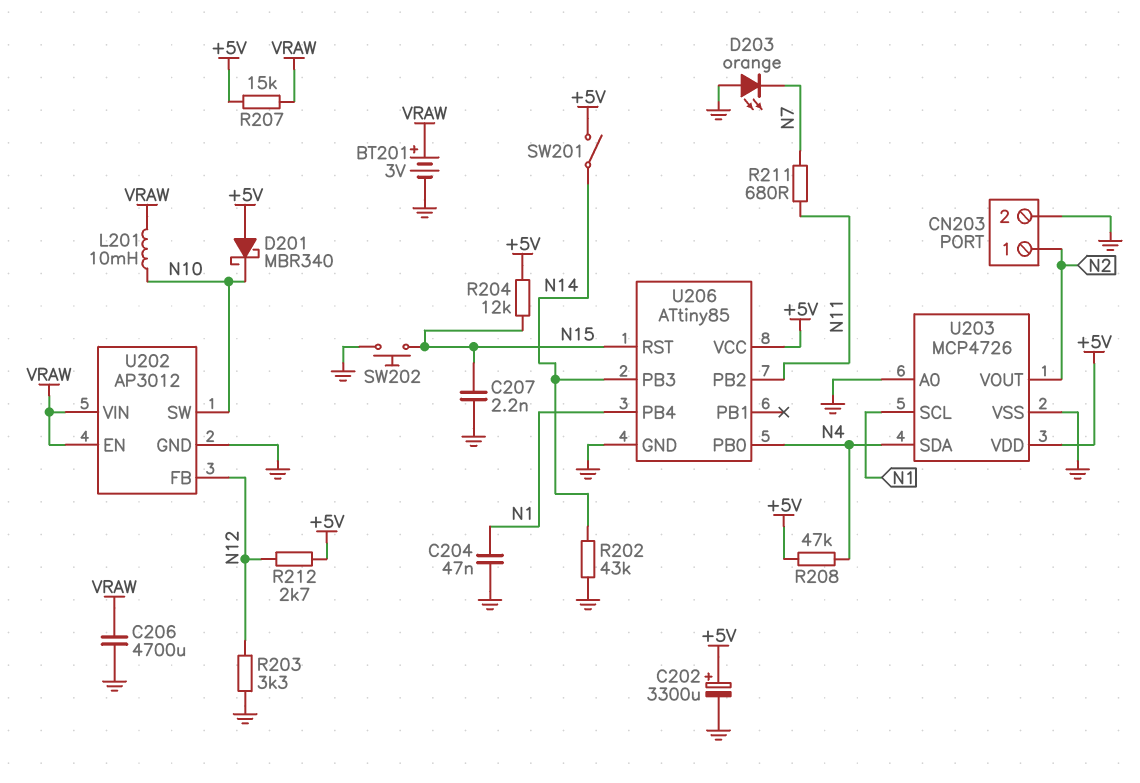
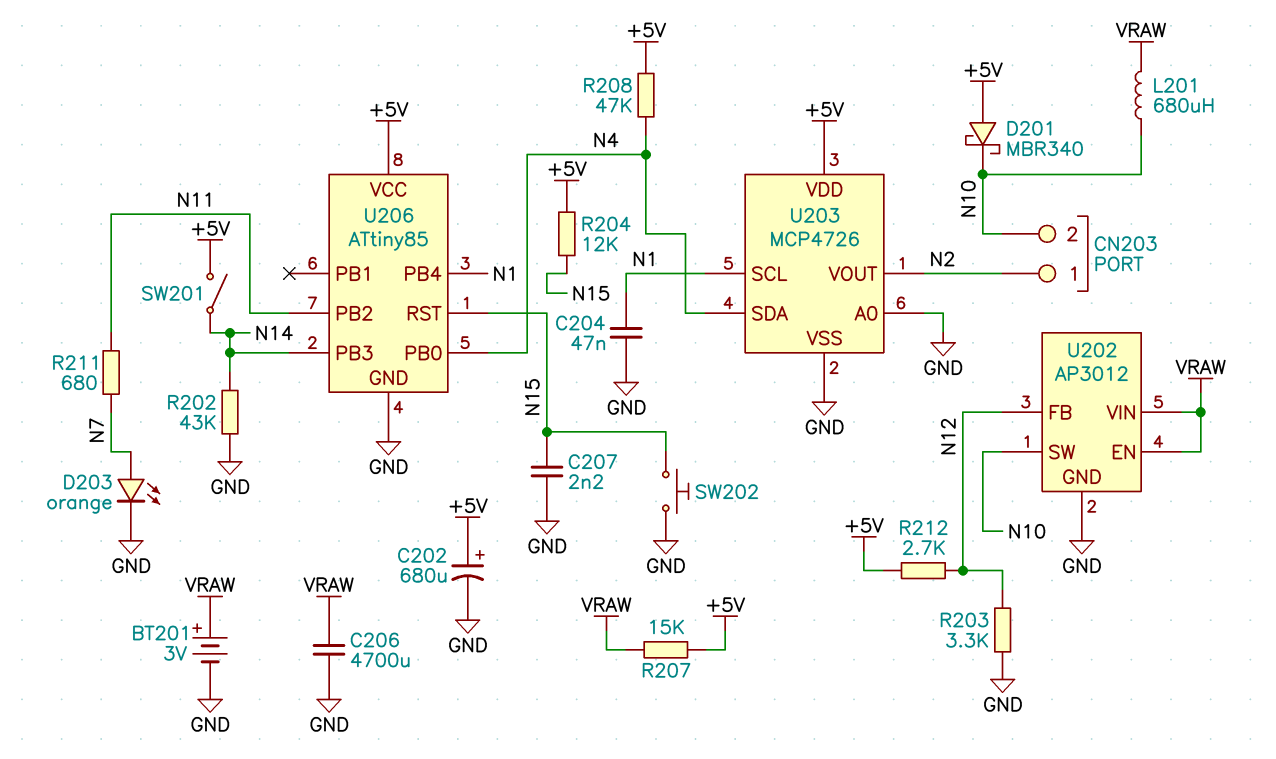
C202: 3300uF (plus +5V, minus GND) -> 680uF (plus +5V, minus GND)
CN203 pin 2: GND -> N10
D203: LED orange (A GND, K N7) -> LED orange (A N7, K GND)
L201: 10mH (N10, VRAW) -> 680uH (N10, VRAW)

